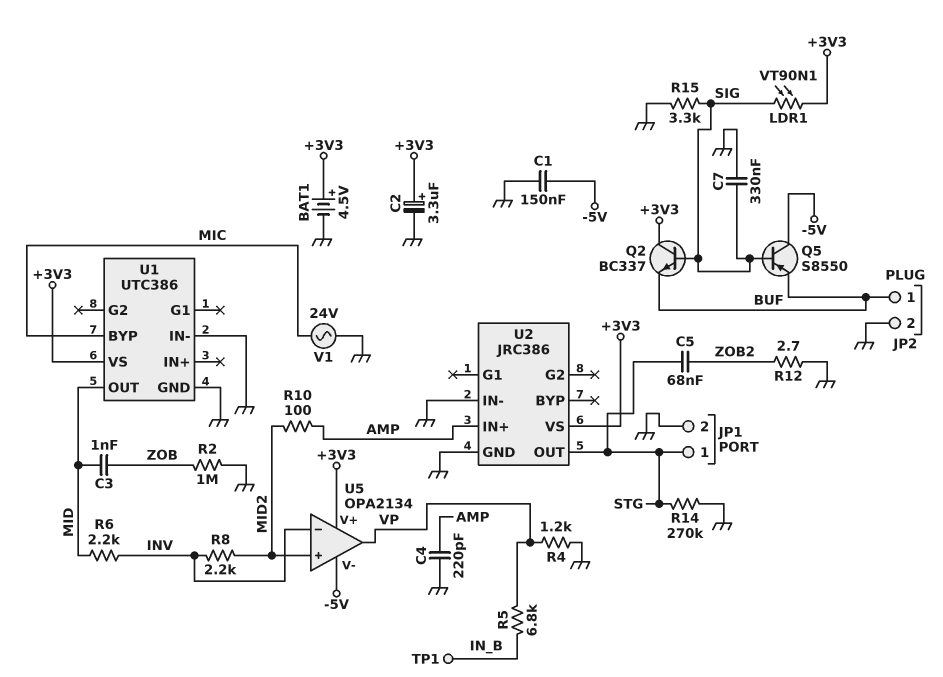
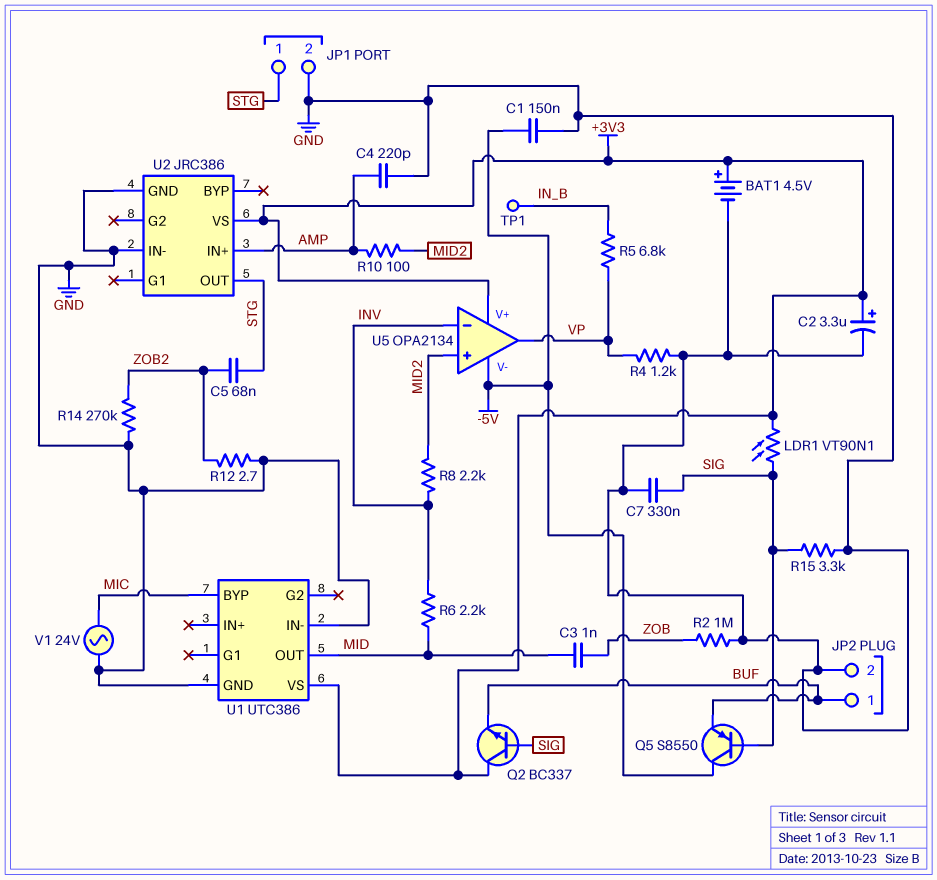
R14: 270k (GND, STG) -> 270k (GND, ZOB2)

